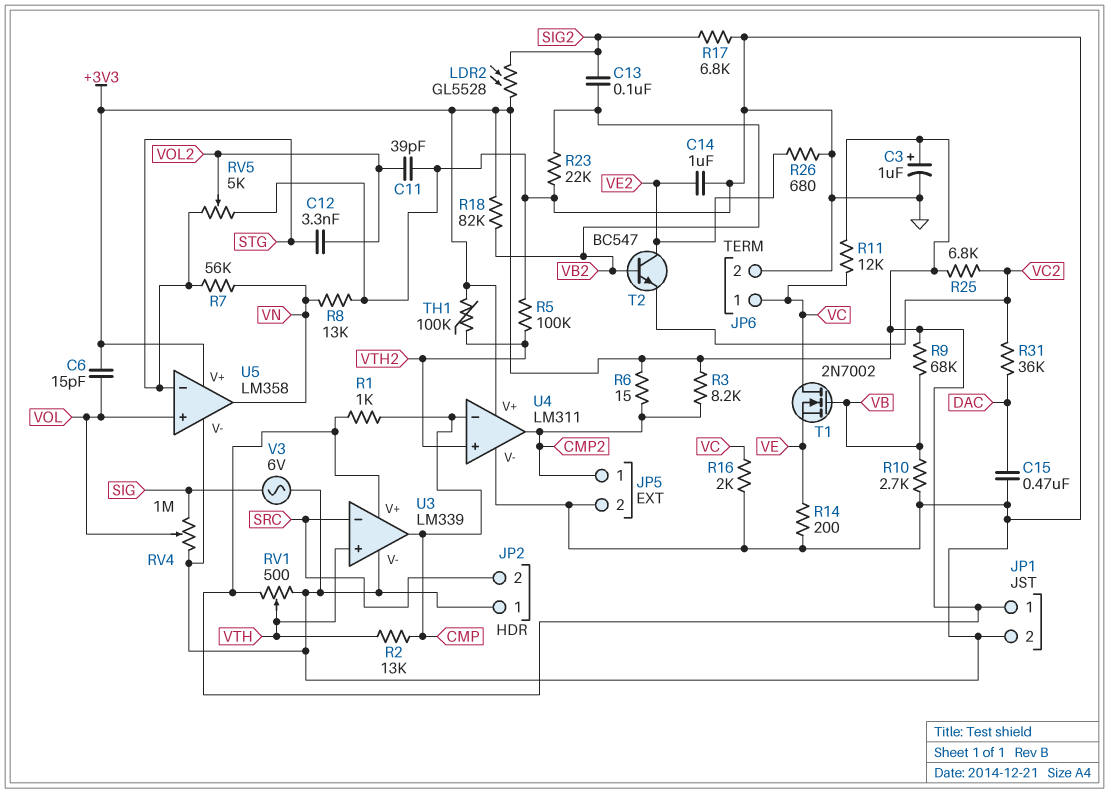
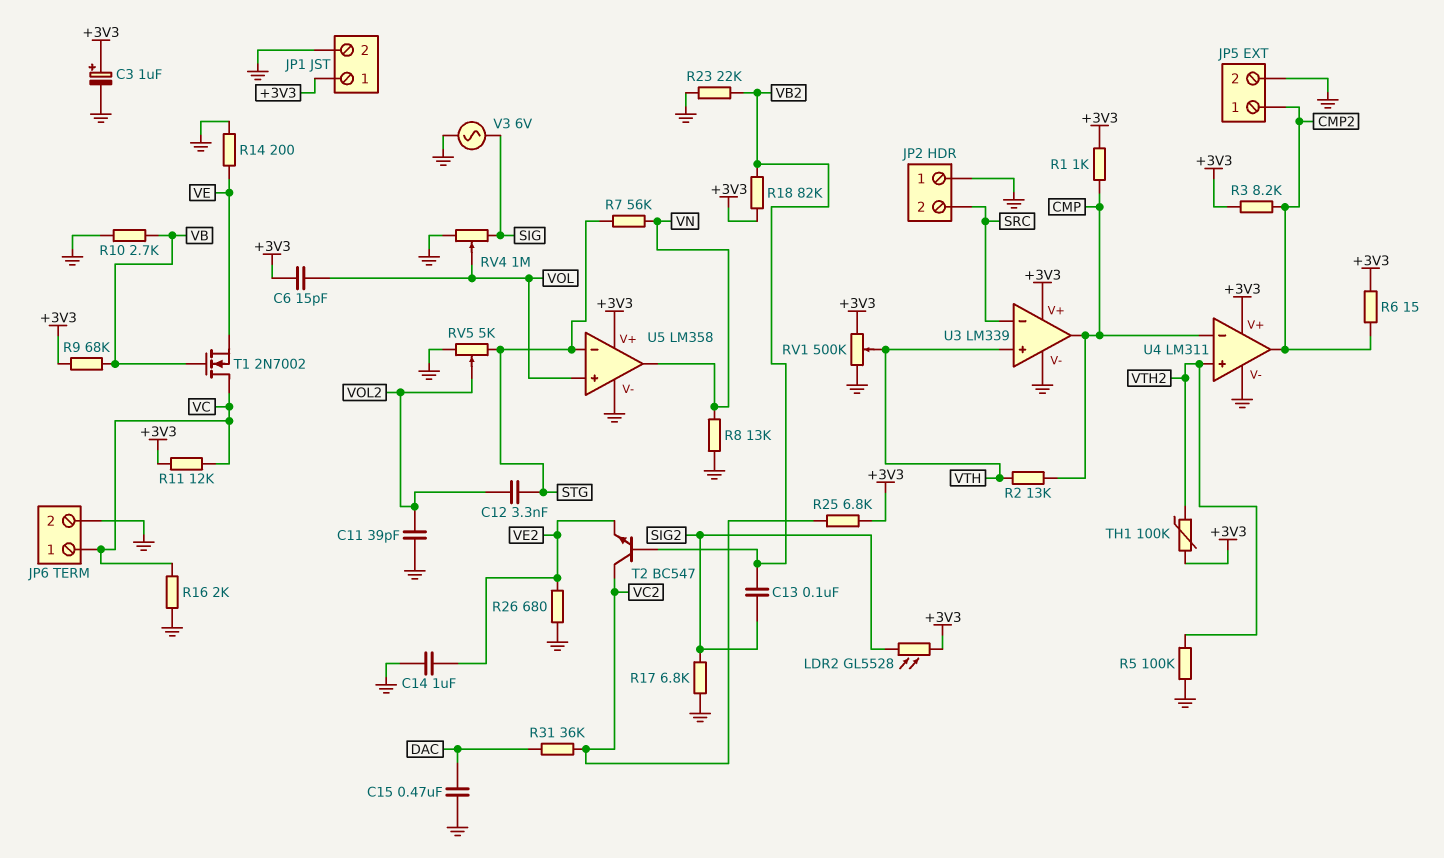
RV1: 500 (+3V3, GND, wiper VTH) -> 500k (+3V3, GND, wiper VTH)
T2: NPN BC547 (B VB2, C VE2, E VC2) -> NPN BC547 (B VB2, C VC2, E VE2)

